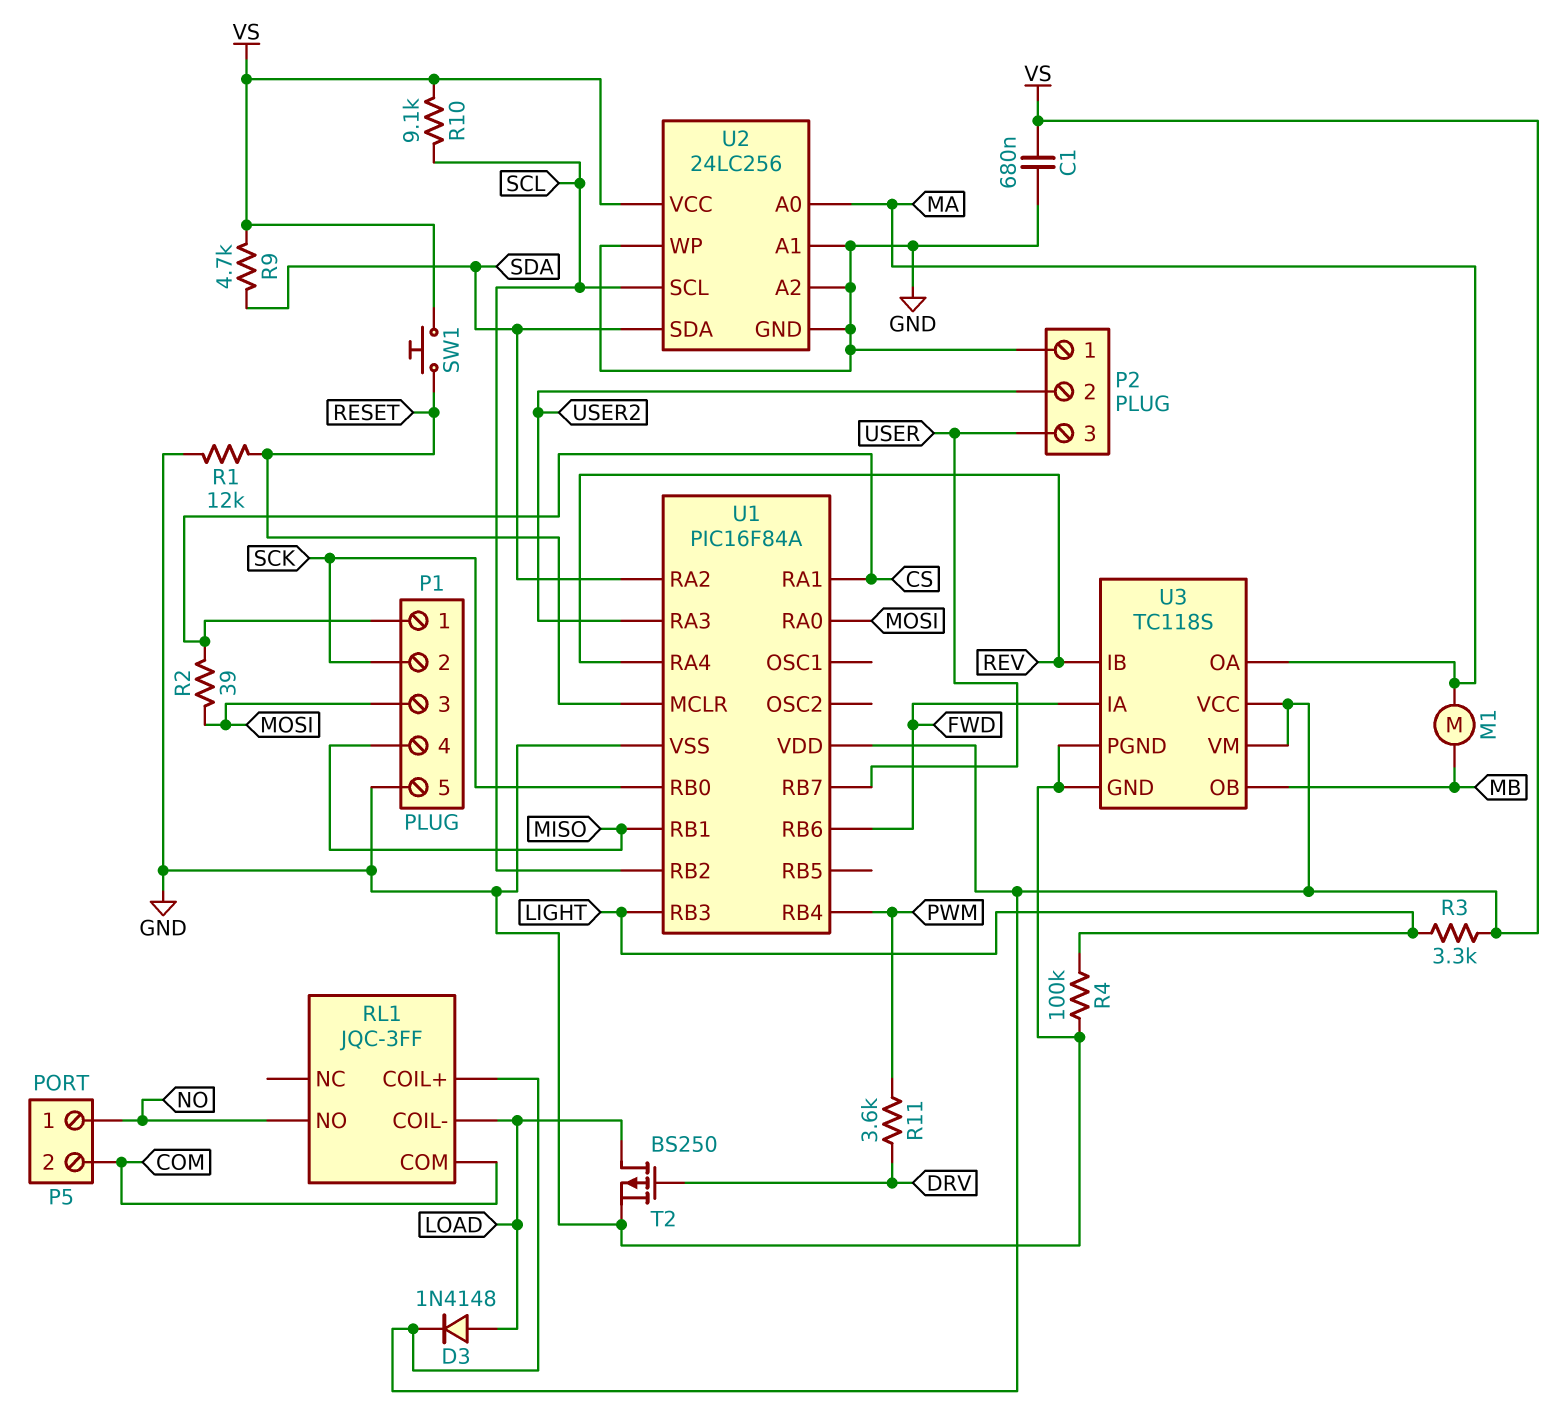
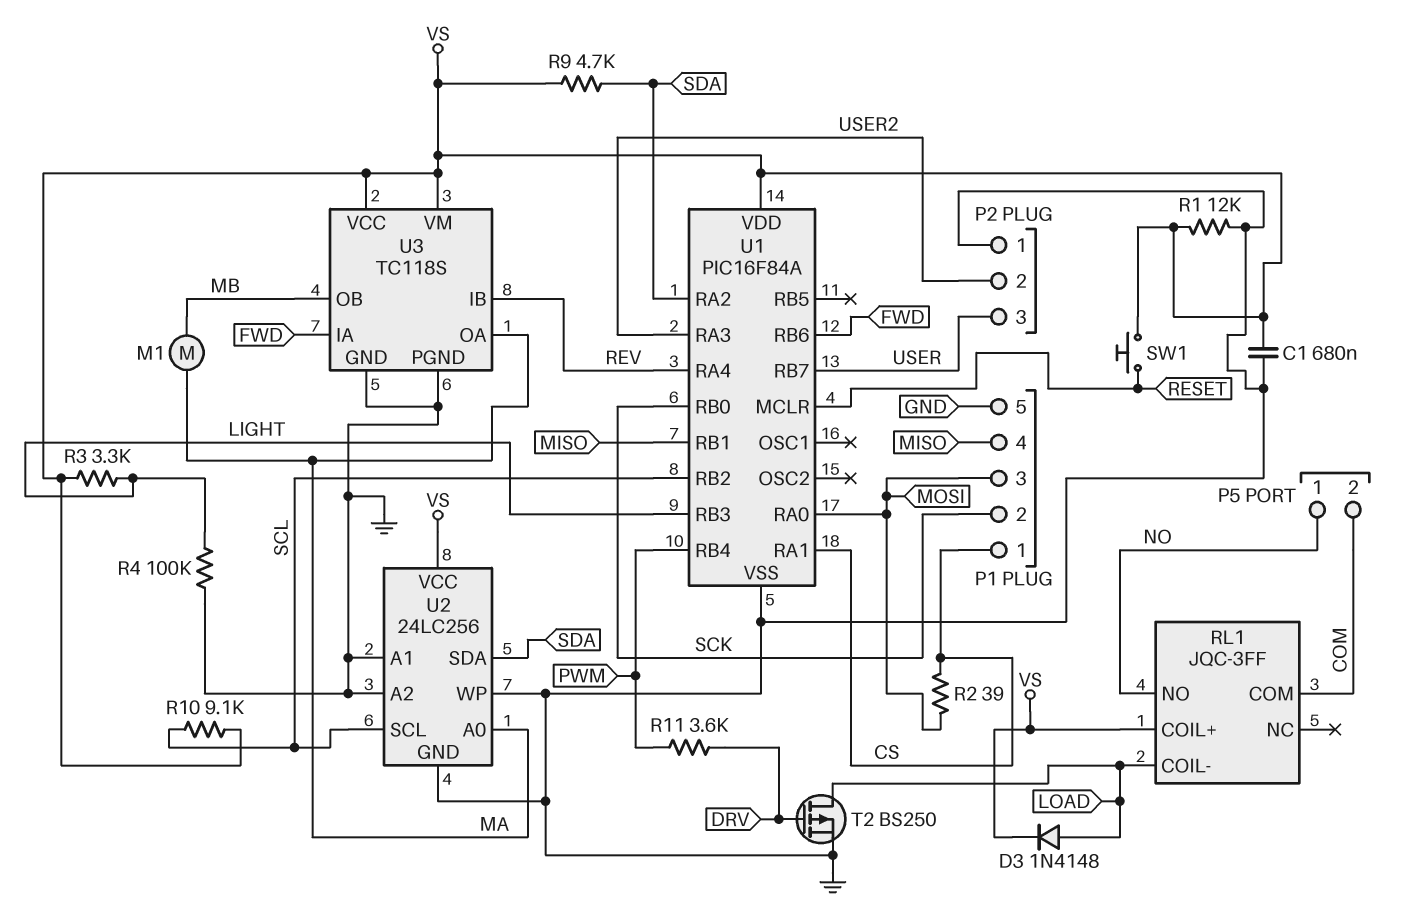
R1: 12k (GND, RESET) -> 12k (GND, VS)

